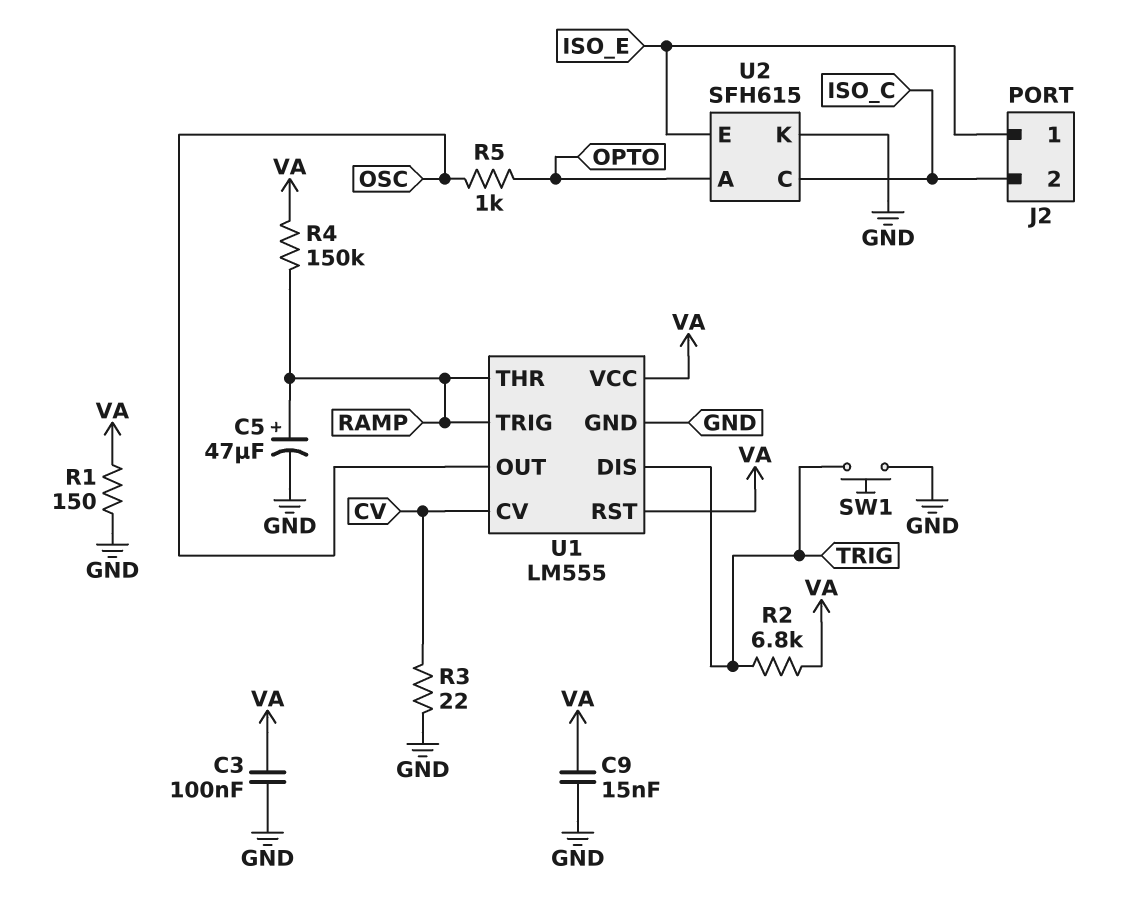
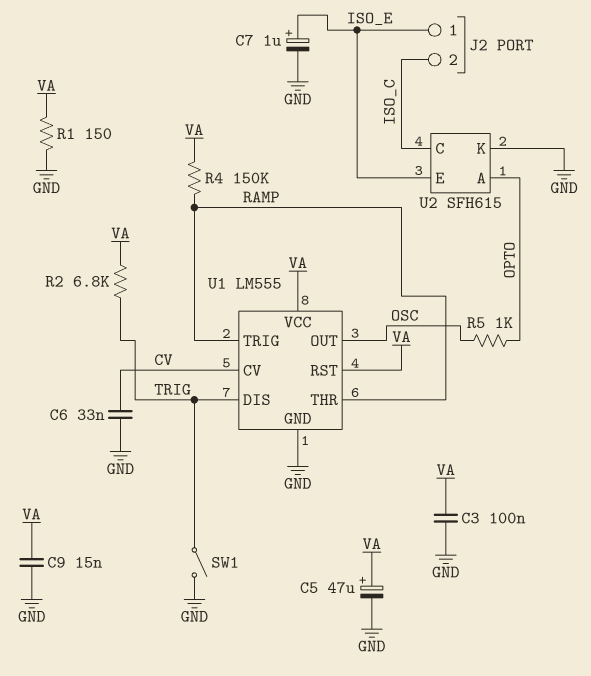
C5: 47uF (plus RAMP, minus GND) -> 47uF (plus VA, minus GND)
C6: none -> 33nF (CV, GND)
C7: none -> 1uF (plus ISO_E, minus GND)
R3: 22 (CV, GND) -> none
SW1: button (GND, TRIG) -> switch (GND, TRIG)

